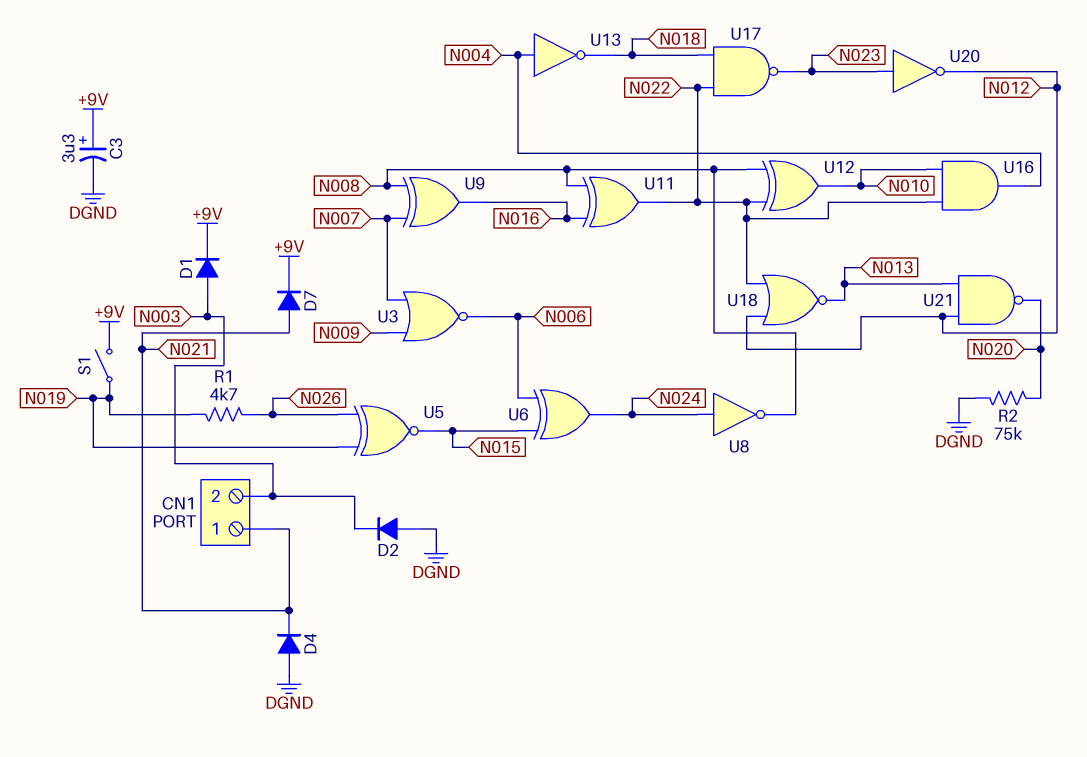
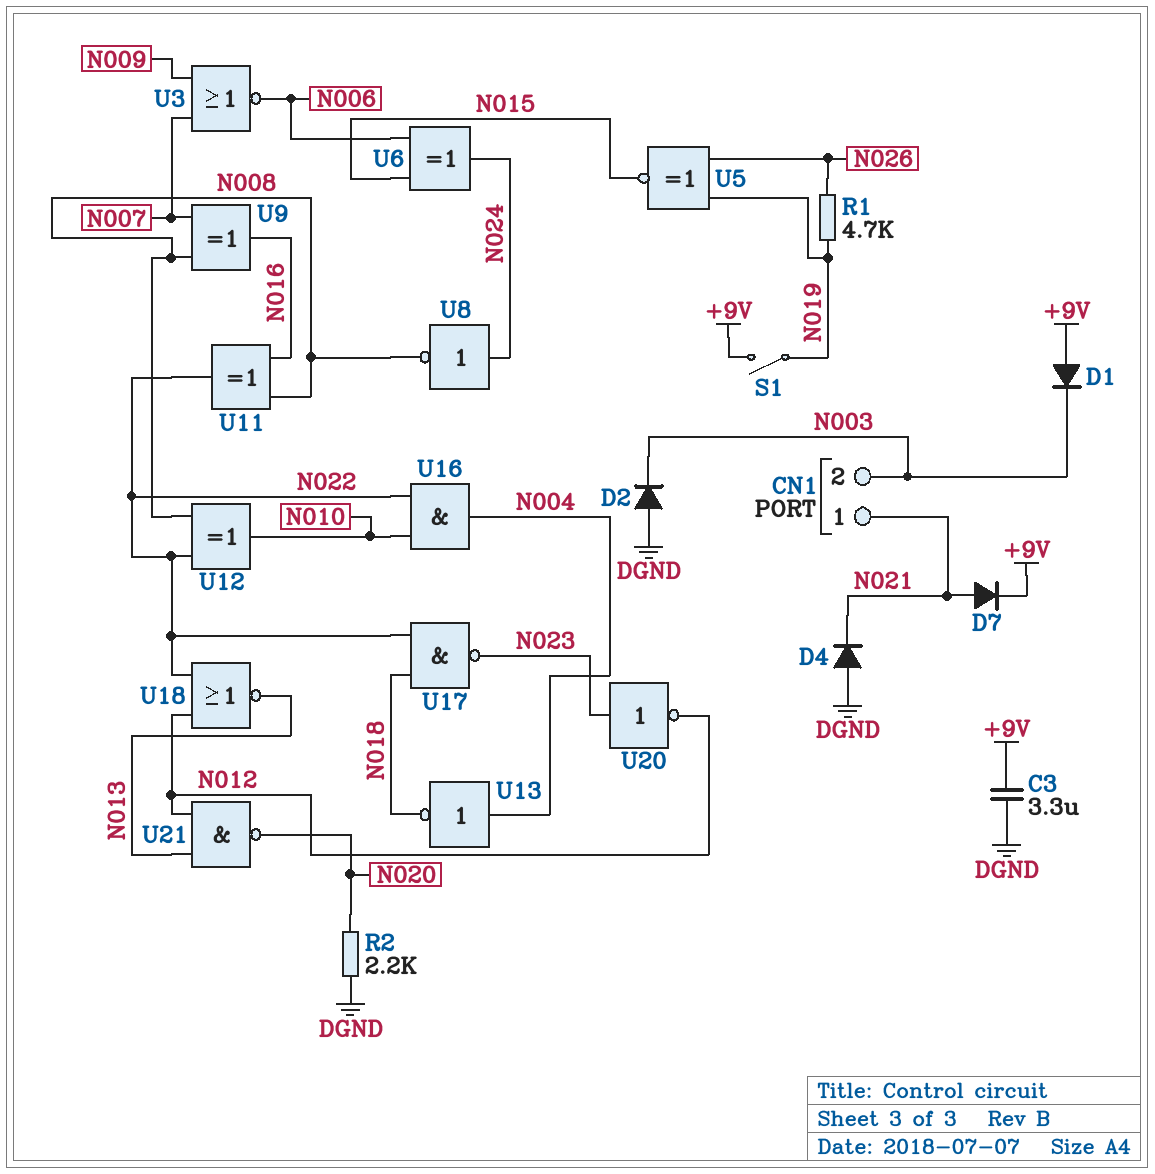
C3: 3.3uF (plus +9V, minus DGND) -> 3.3uF (+9V, DGND)
D1: diode (A N003, K +9V) -> diode (A +9V, K N003)
R2: 75k (DGND, N020) -> 2.2k (DGND, N020)

